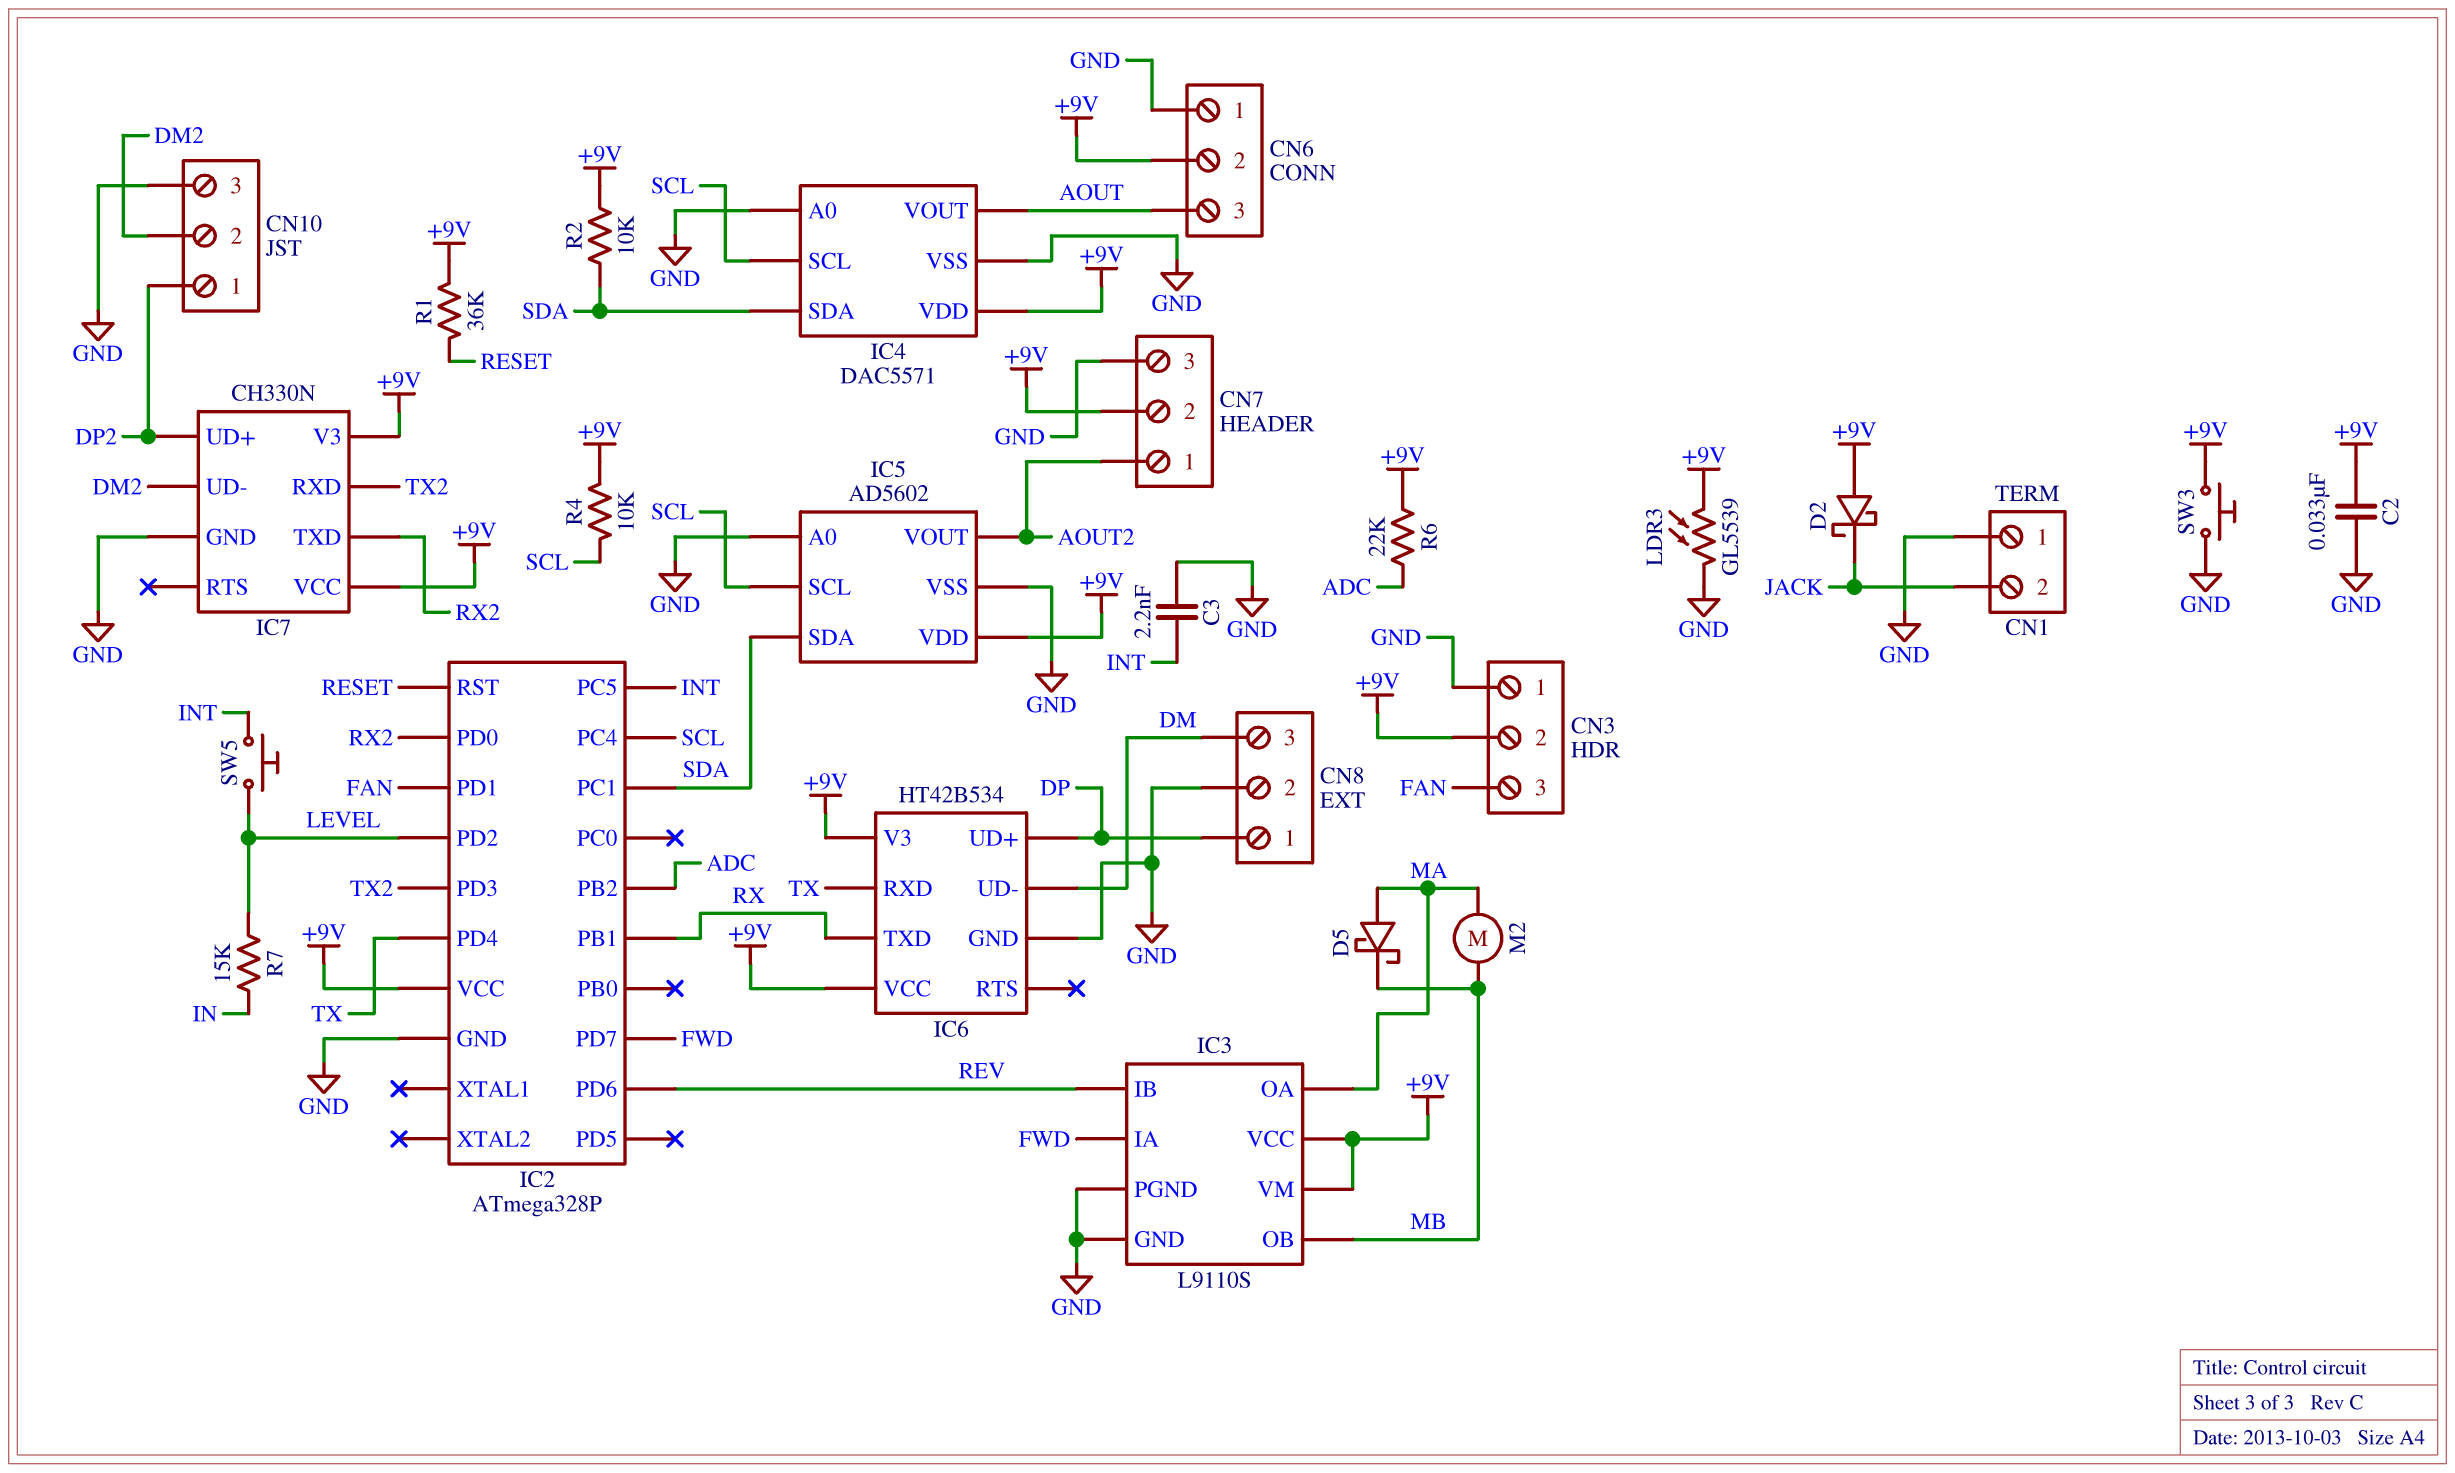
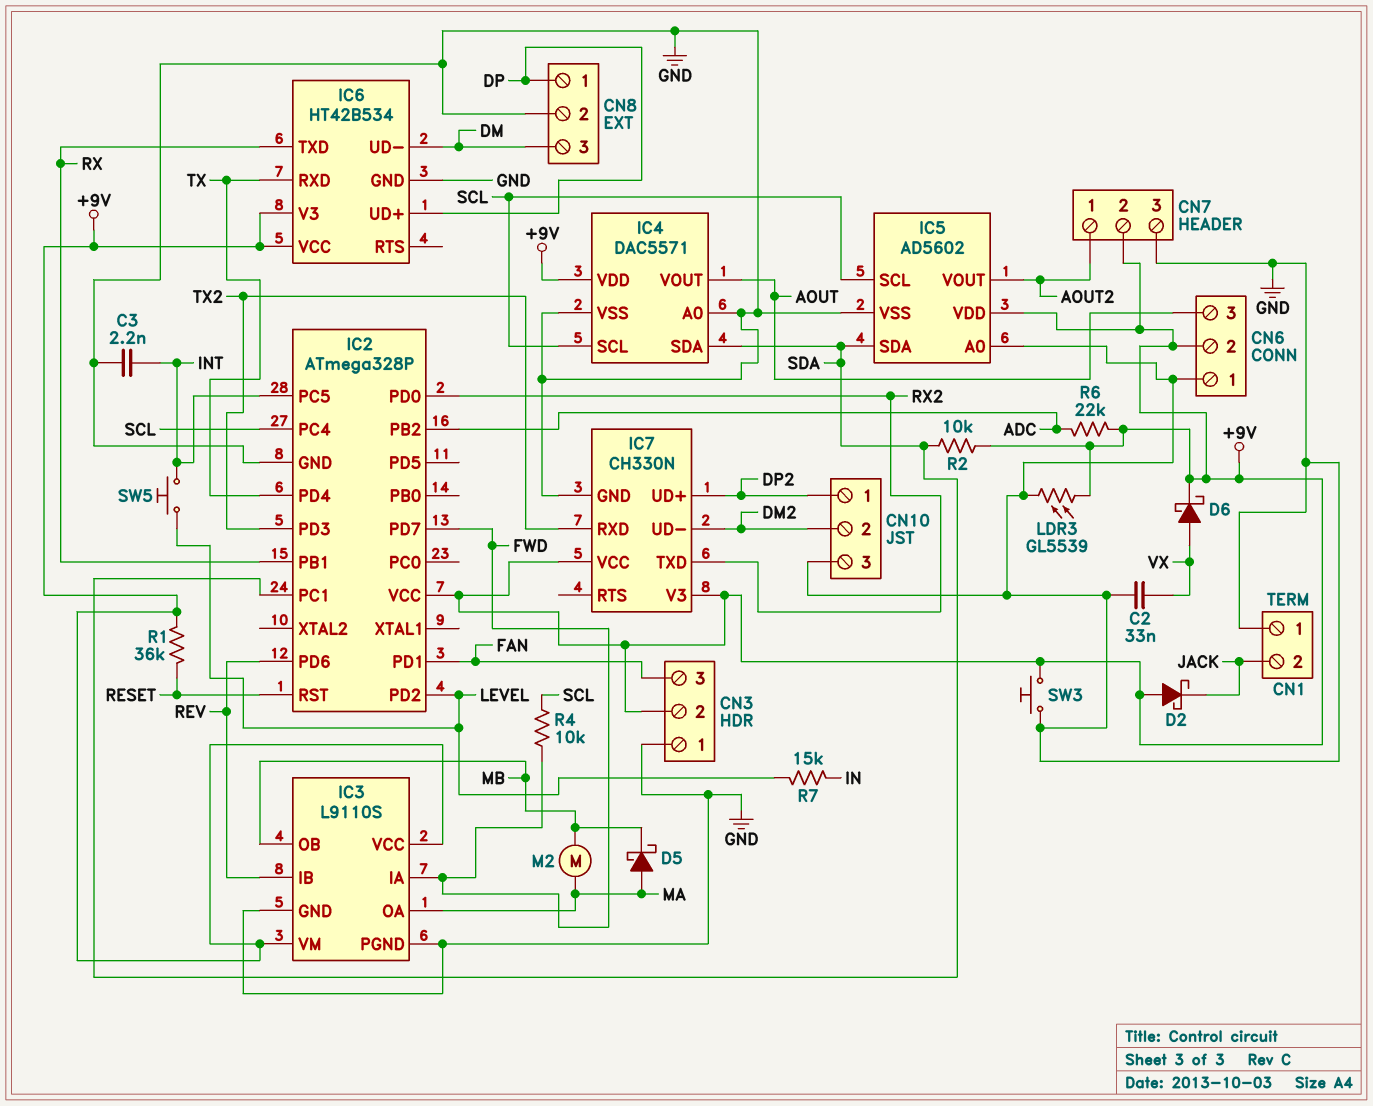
C2: 33nF (+9V, GND) -> 33nF (GND, VX)
D6: none -> schottky (A VX, K +9V)
R4: 10k (+9V, SCL) -> 10k (FWD, SCL)

